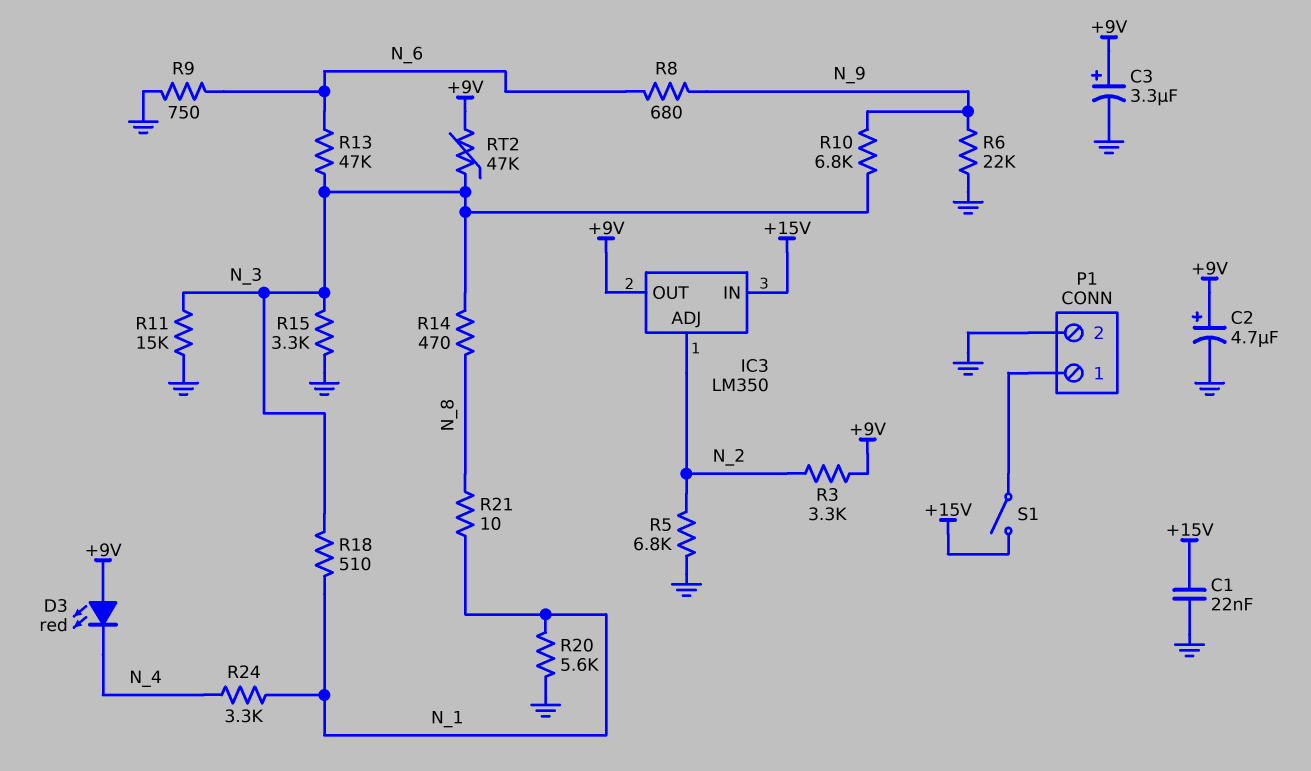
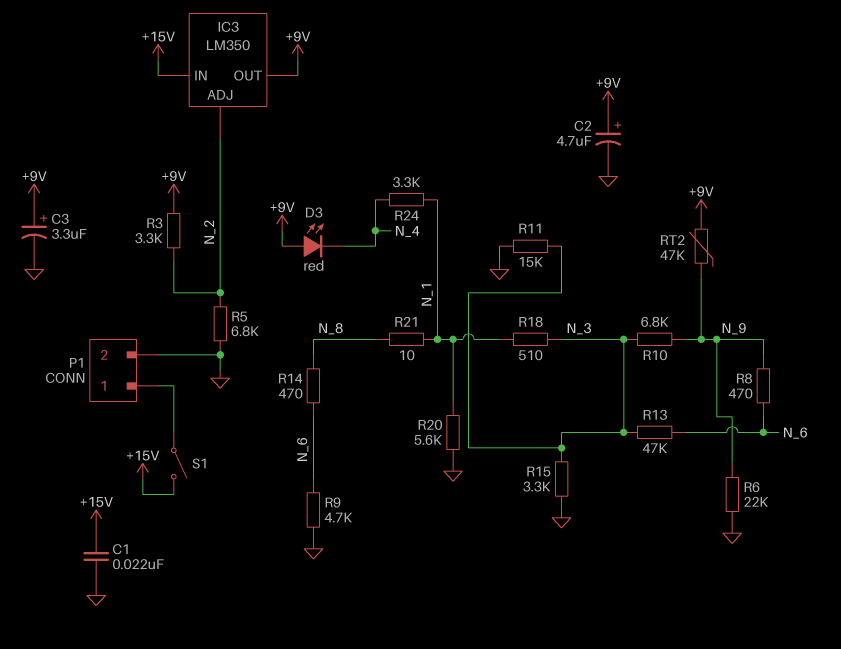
R8: 680 (N_6, N_9) -> 470 (N_6, N_9)
R9: 750 (GND, N_6) -> 4.7k (GND, N_6)
R14: 470 (N_3, N_8) -> 470 (N_6, N_8)
RT2: 47k (+9V, N_3) -> 47k (+9V, N_9)

